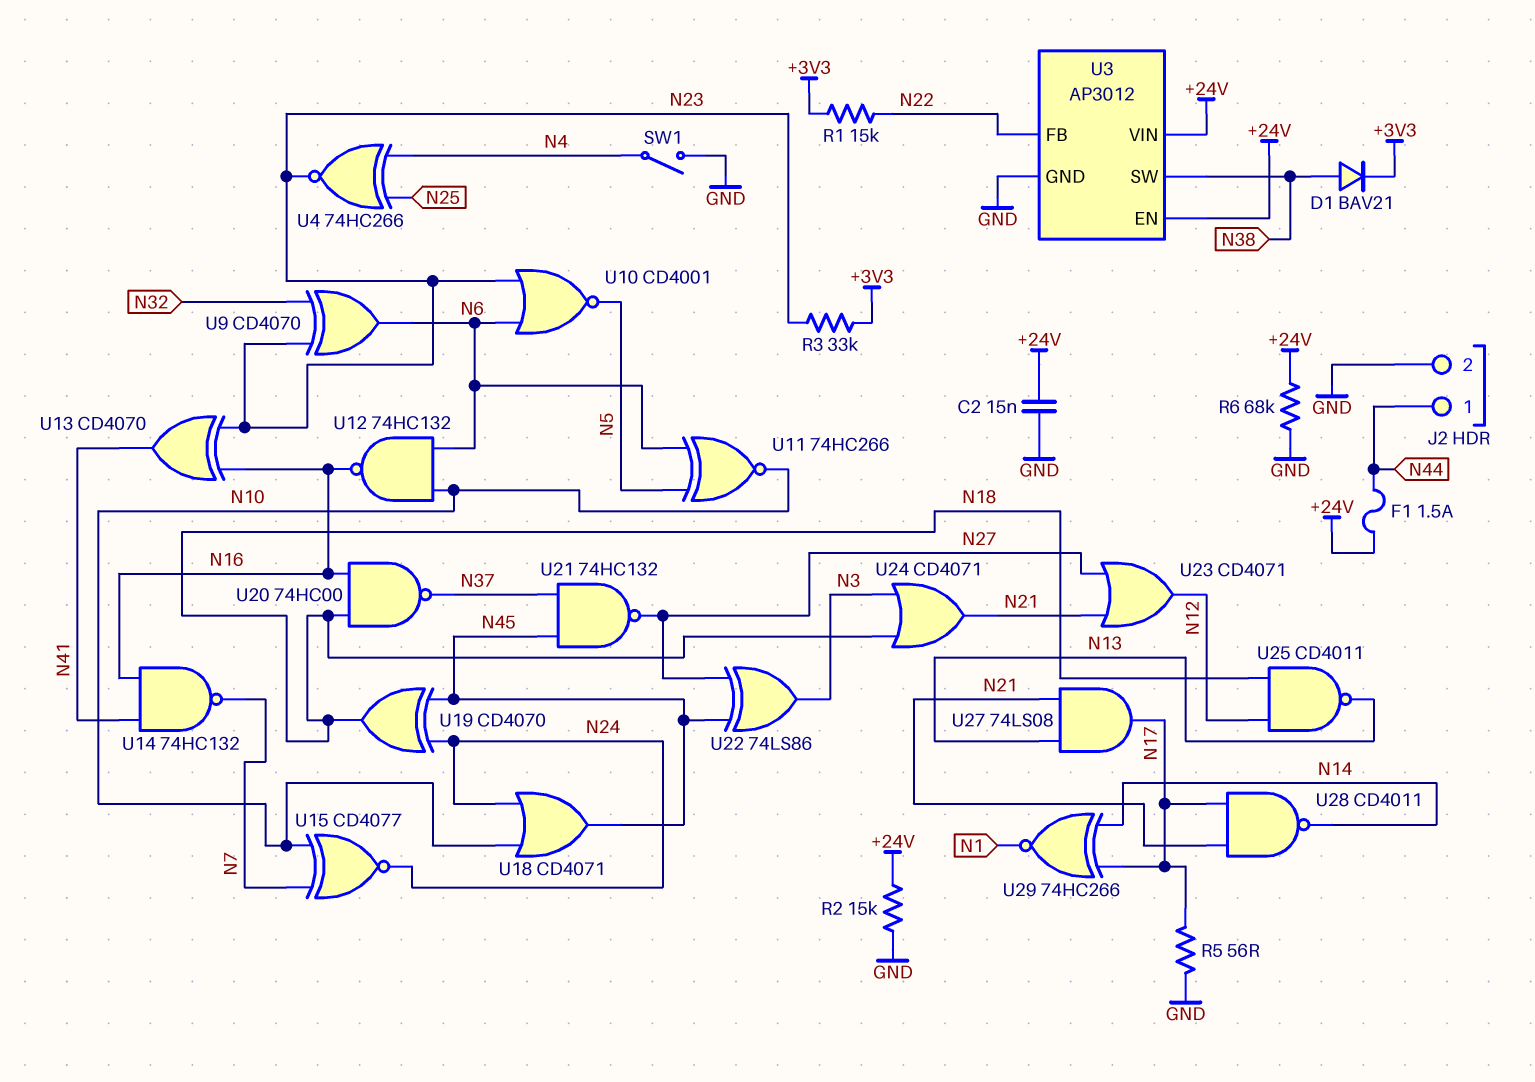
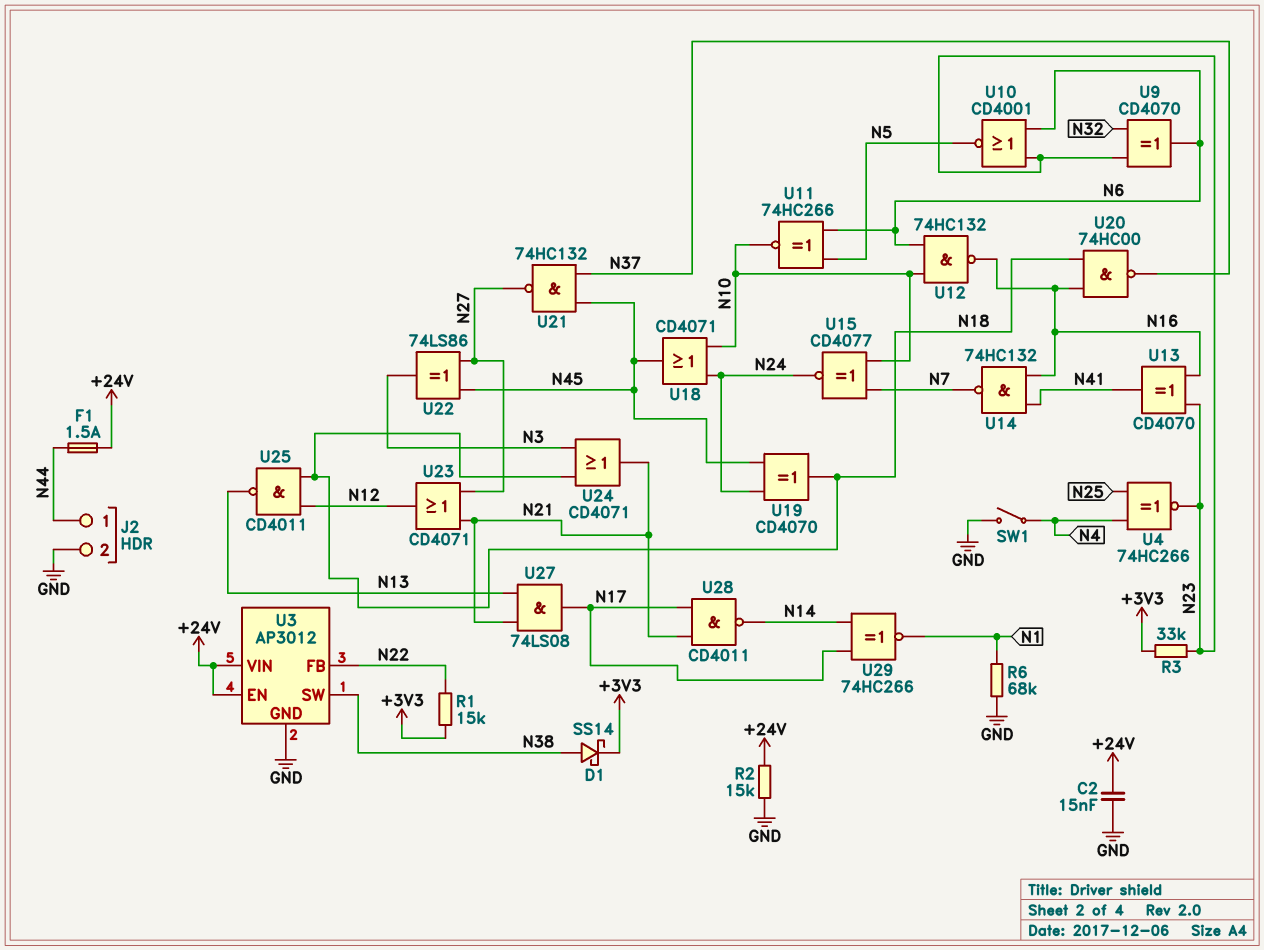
D1: diode BAV21 (A N38, K +3V3) -> schottky SS14 (A N38, K +3V3)
R5: 56 (GND, N17) -> none
R6: 68k (+24V, GND) -> 68k (GND, N1)

